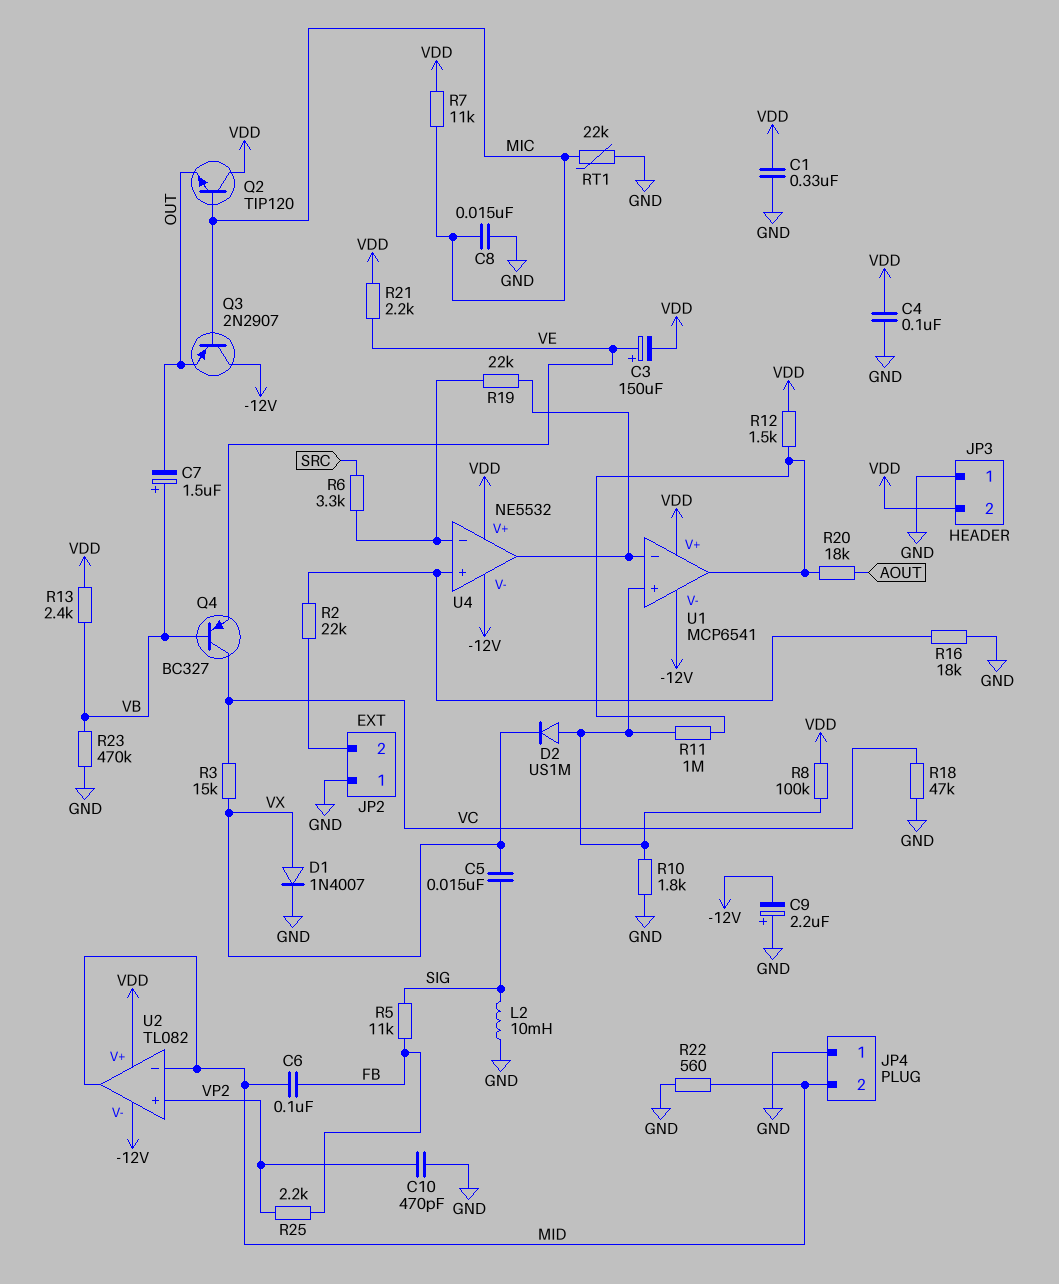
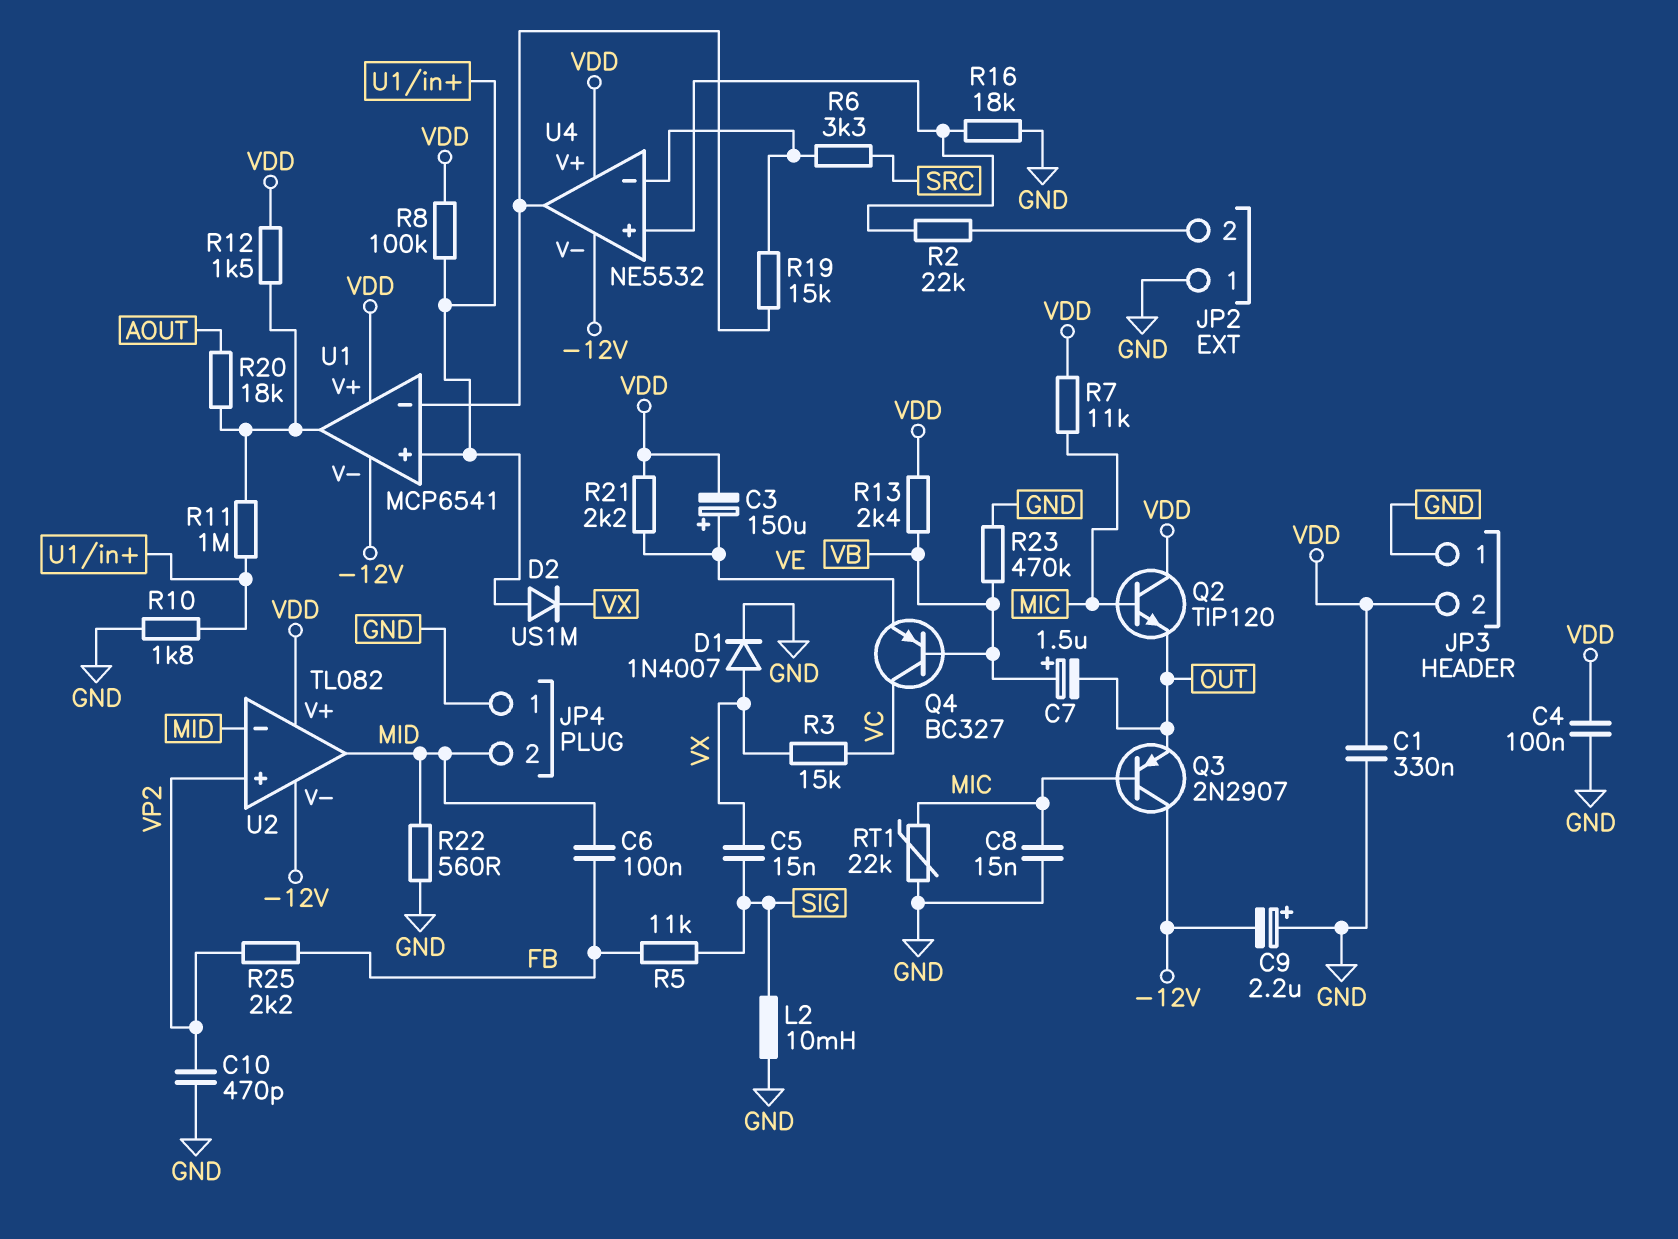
R18: 47k (GND, VC) -> none
R19: 22k (U1/in-, U4/in-) -> 15k (U1/in-, U4/in-)

